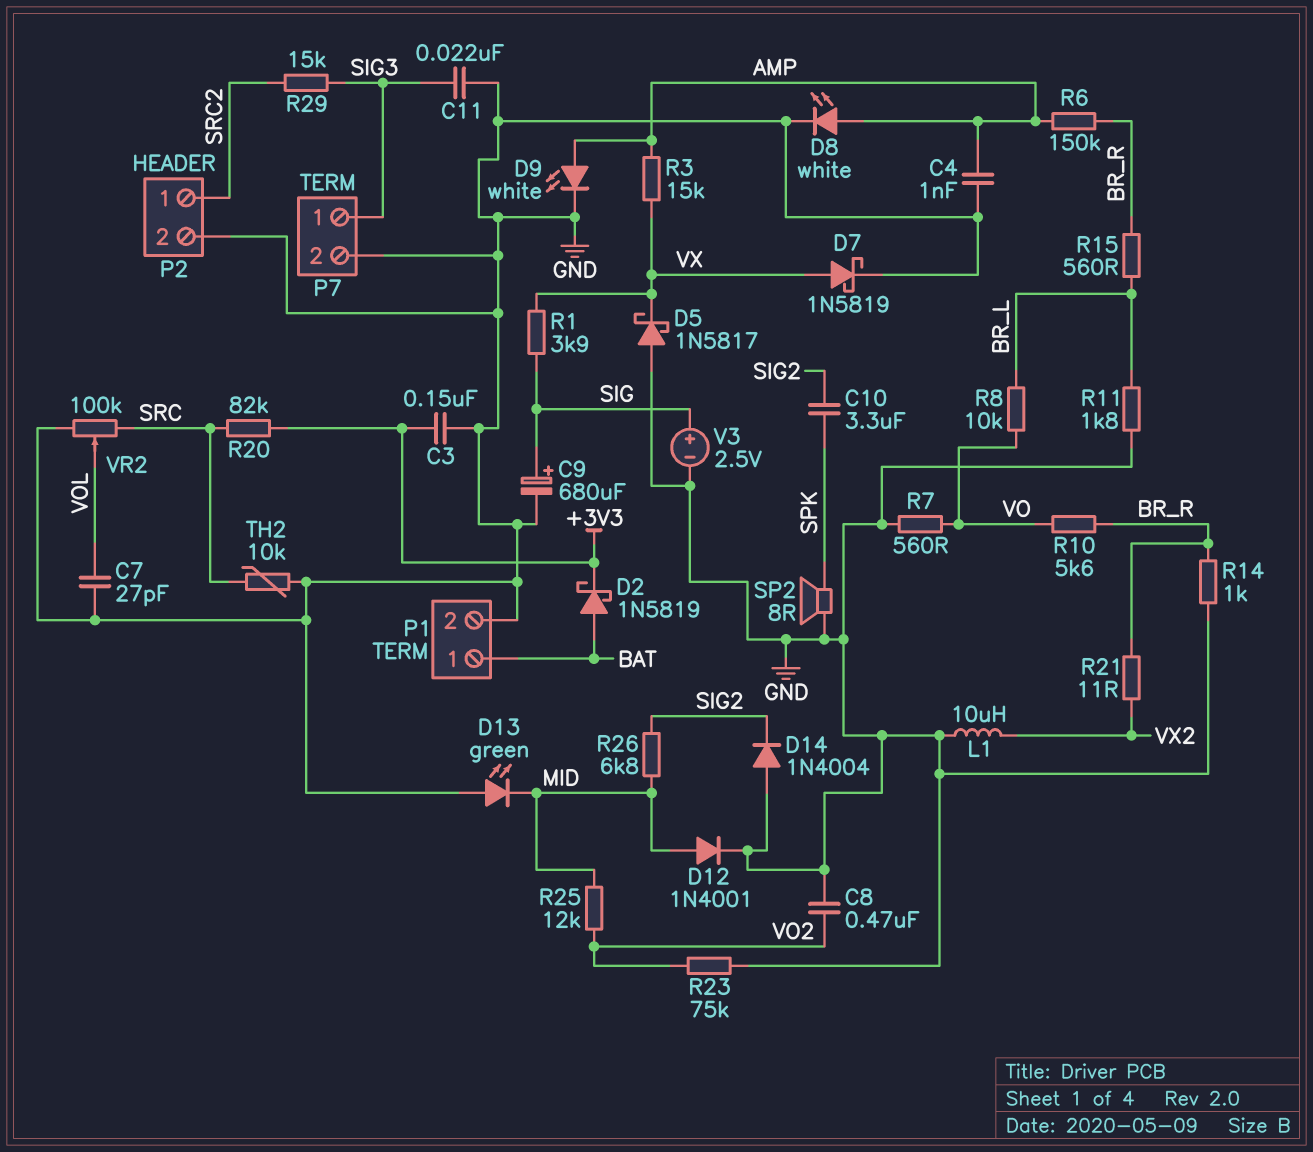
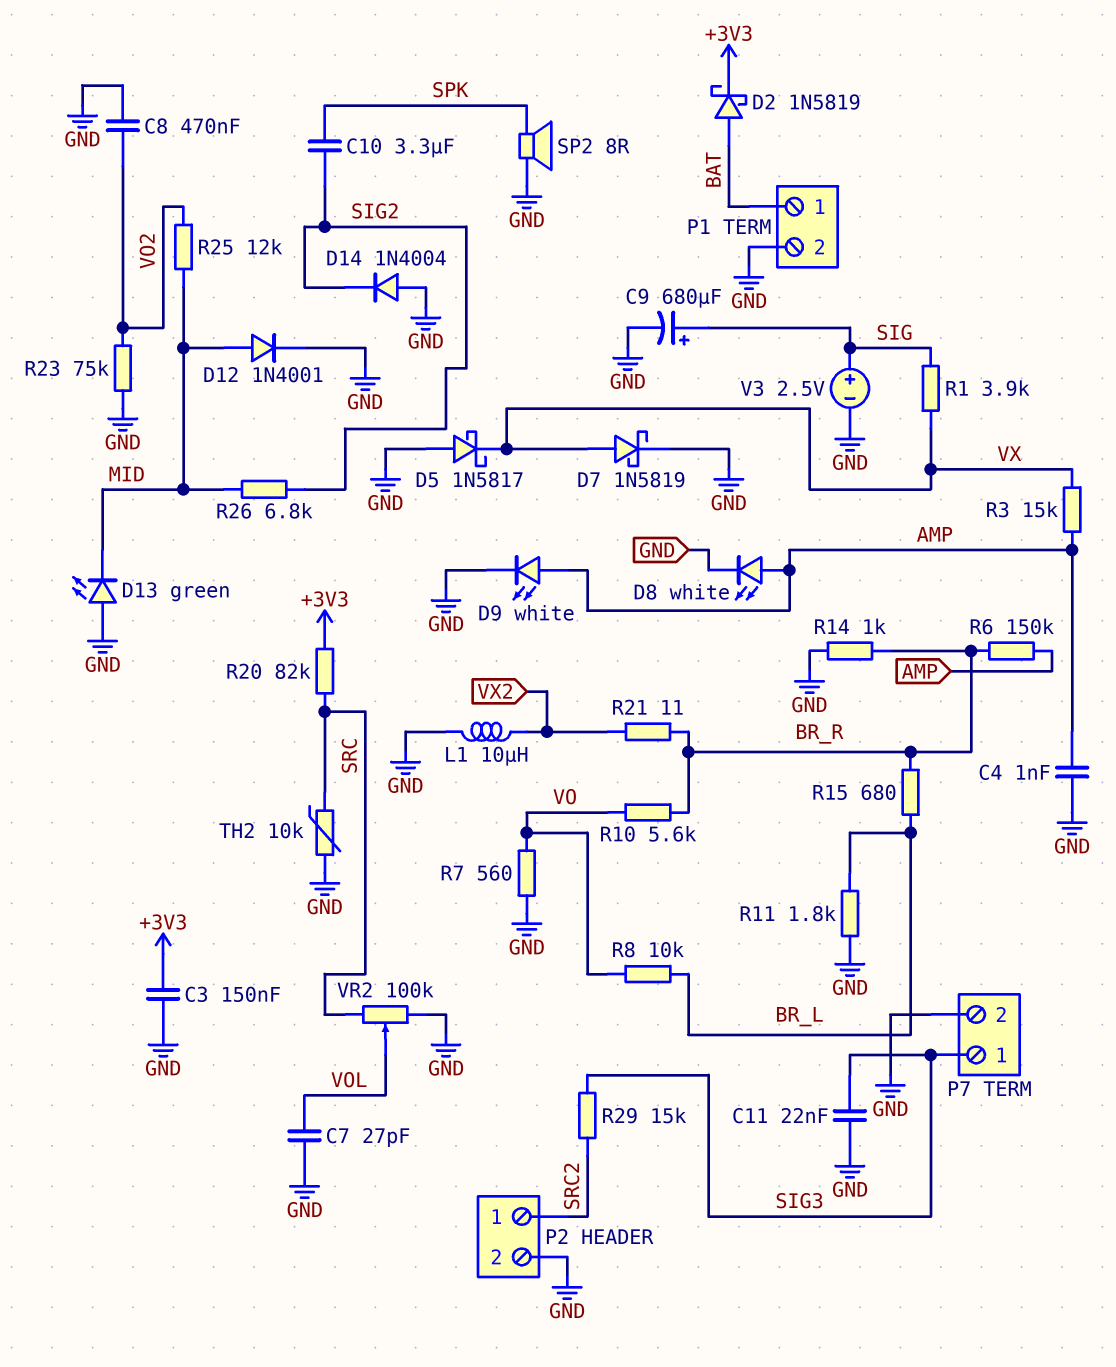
R15: 560 (BR_L, BR_R) -> 680 (BR_L, BR_R)

